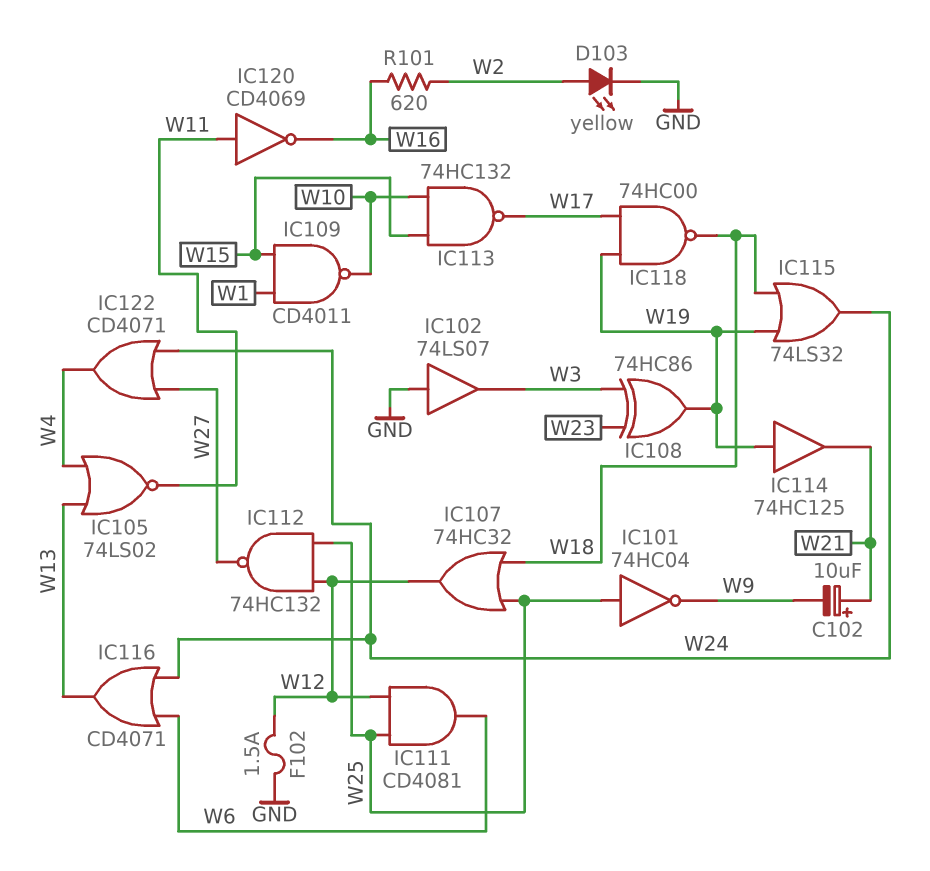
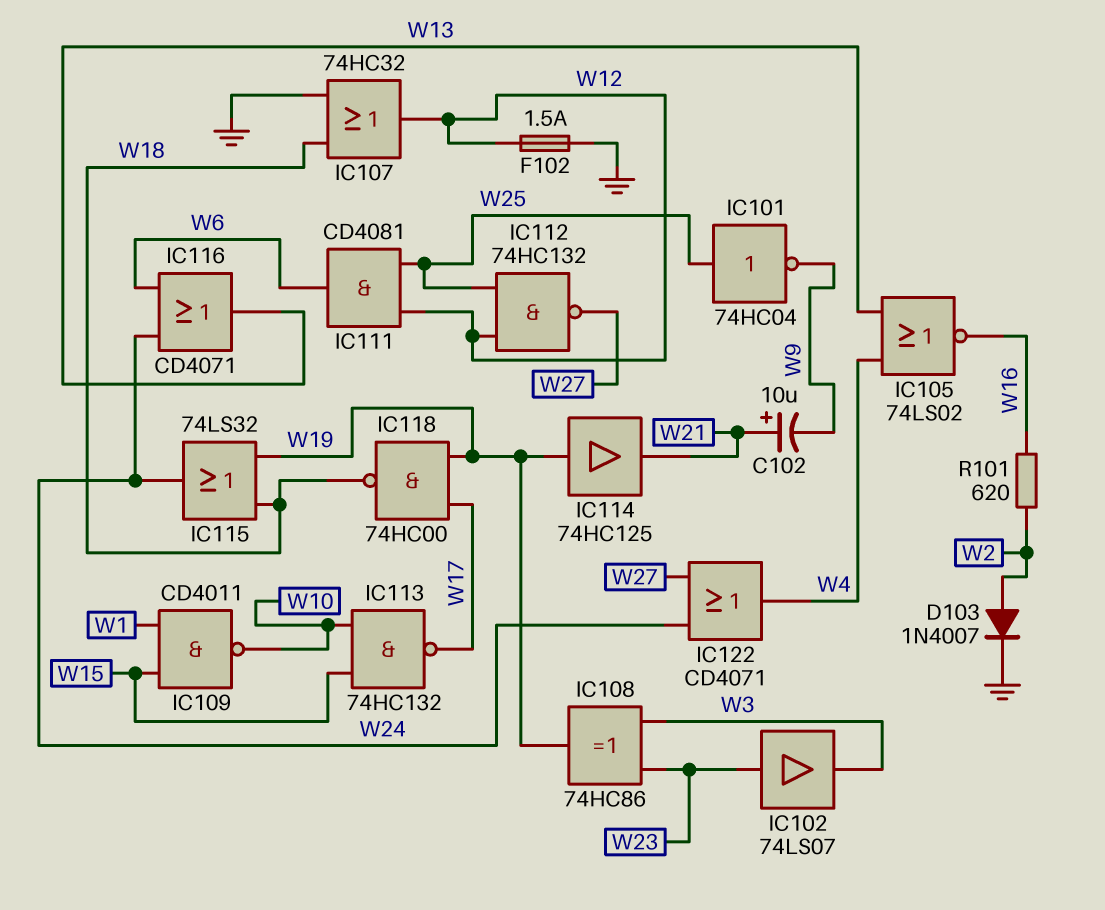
D103: LED yellow (A W2, K GND) -> diode 1N4007 (A W2, K GND)
IC102: buffer 74LS07 (in GND, out W3) -> buffer 74LS07 (in W23, out W3)
IC105: NOR 74LS02 (in W4, in W13, out W11) -> NOR 74LS02 (in W4, in W13, out W16)
IC107: OR 74HC32 (in W18, in W25, out W12) -> OR 74HC32 (in GND, in W18, out W12)
IC120: NOT CD4069 (in W11, out W16) -> none

